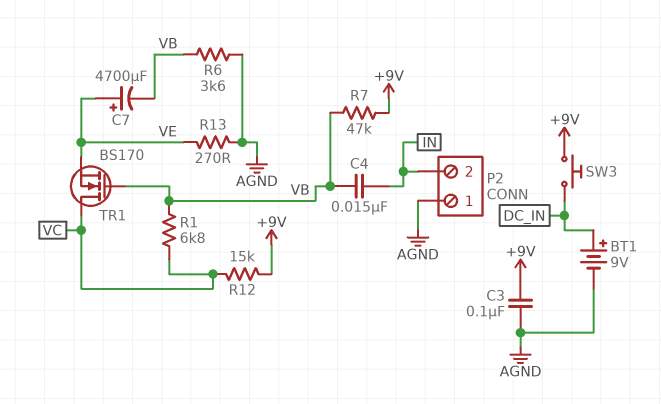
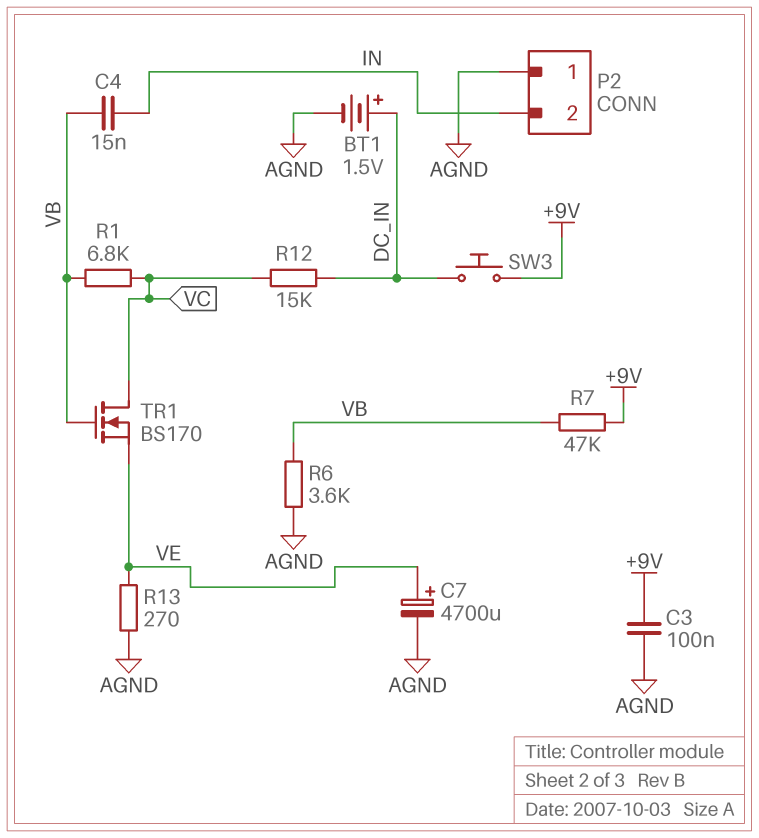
BT1: 9V (plus DC_IN, minus AGND) -> 1.5V (plus DC_IN, minus AGND)
C7: 4700uF (plus VE, minus VB) -> 4700uF (plus VE, minus AGND)
R12: 15k (+9V, VC) -> 15k (DC_IN, VC)

